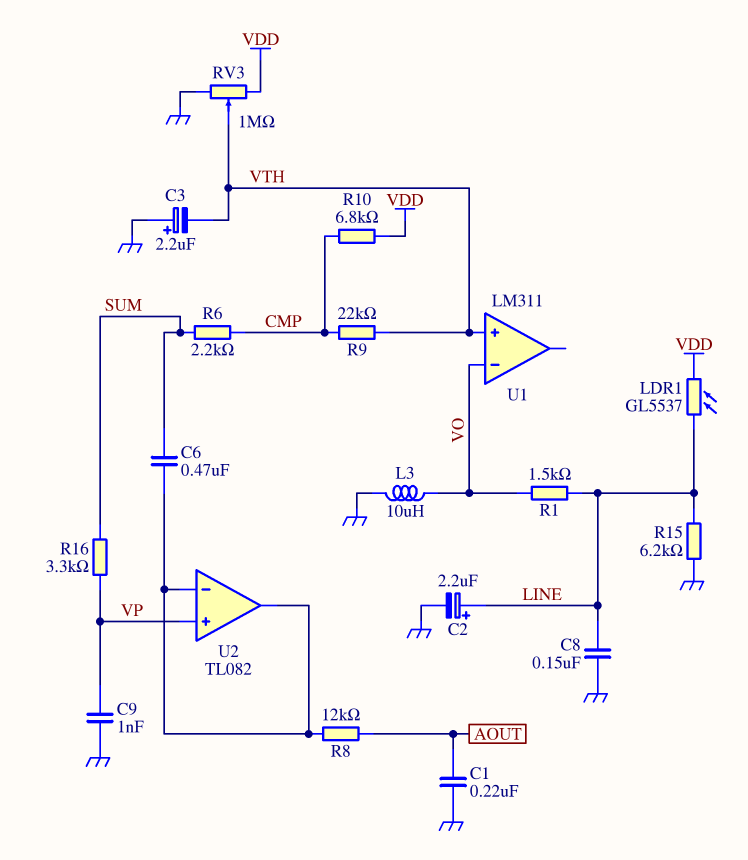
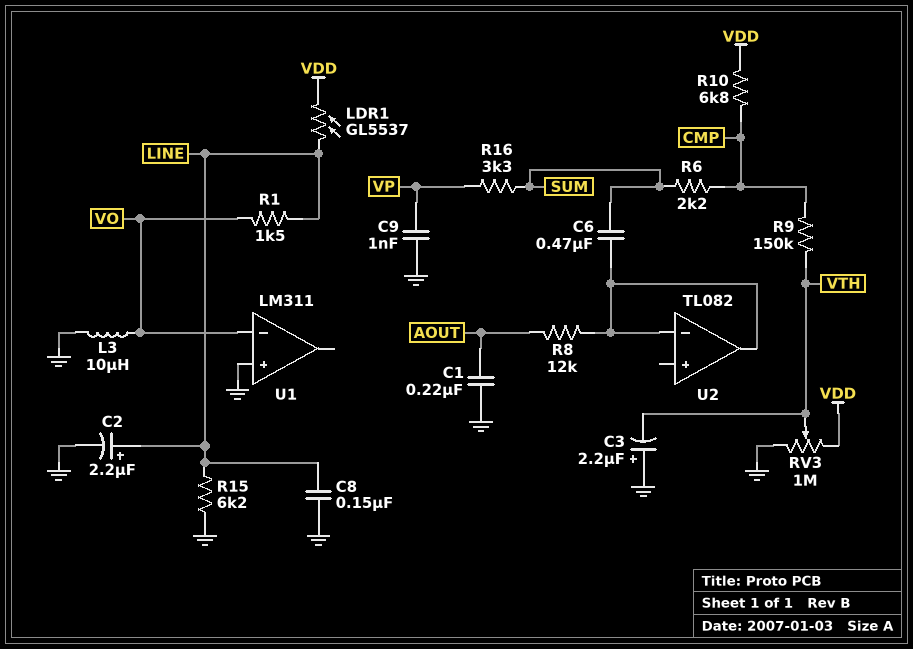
R9: 22k (CMP, VTH) -> 150k (CMP, VTH)
U1 pin in+: VTH -> GND
U2 pin in+: VP -> none

